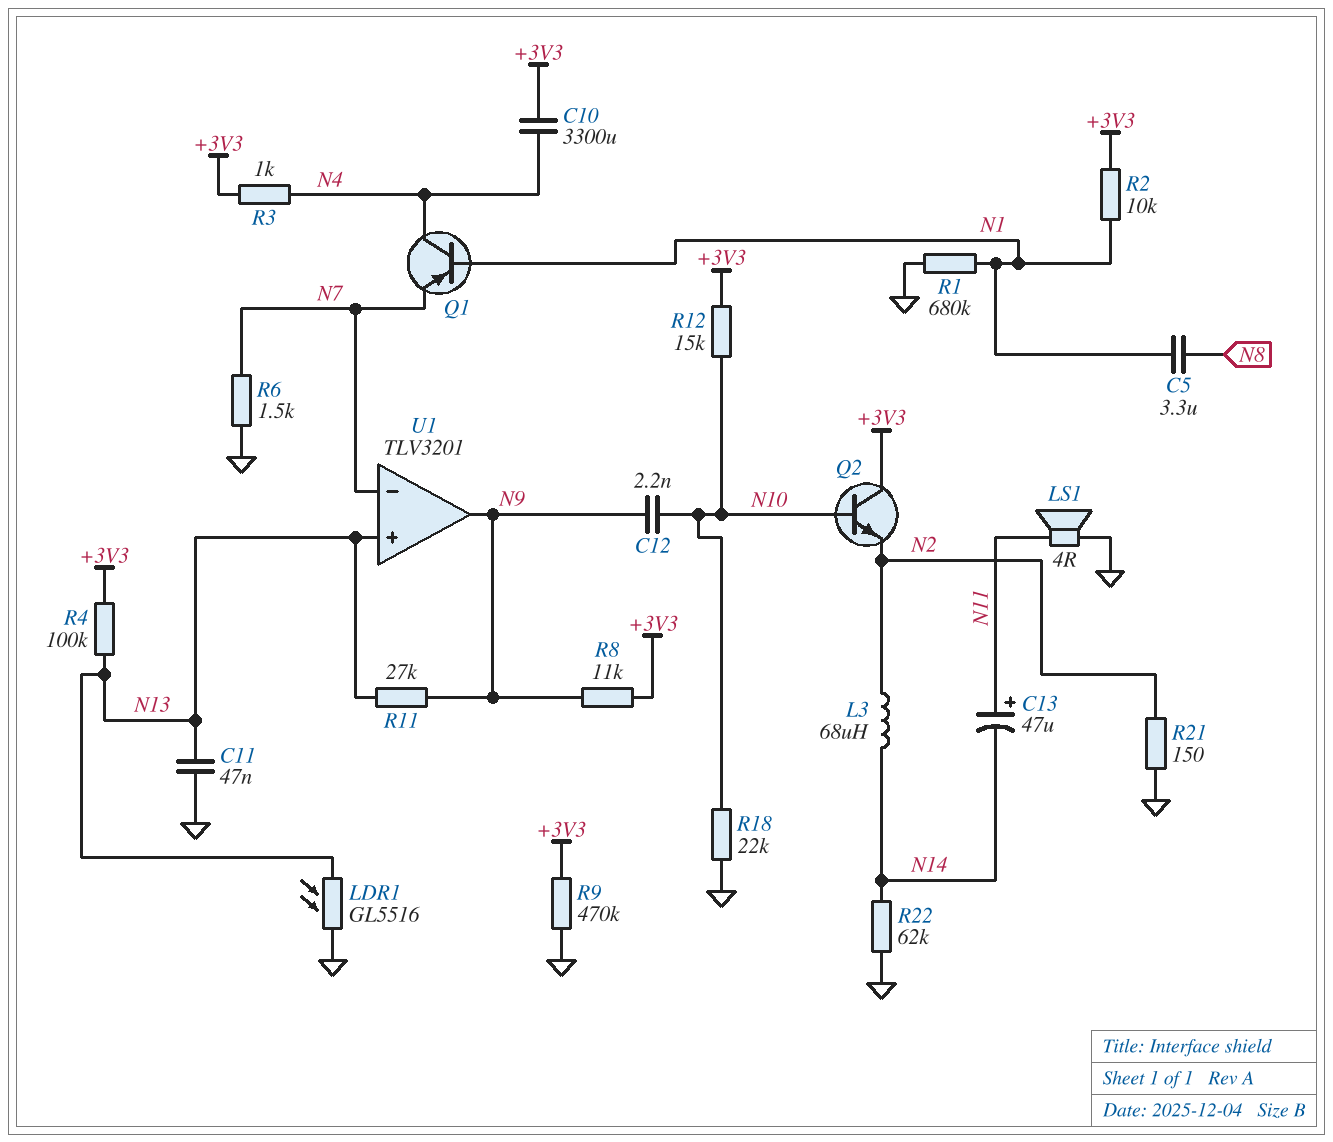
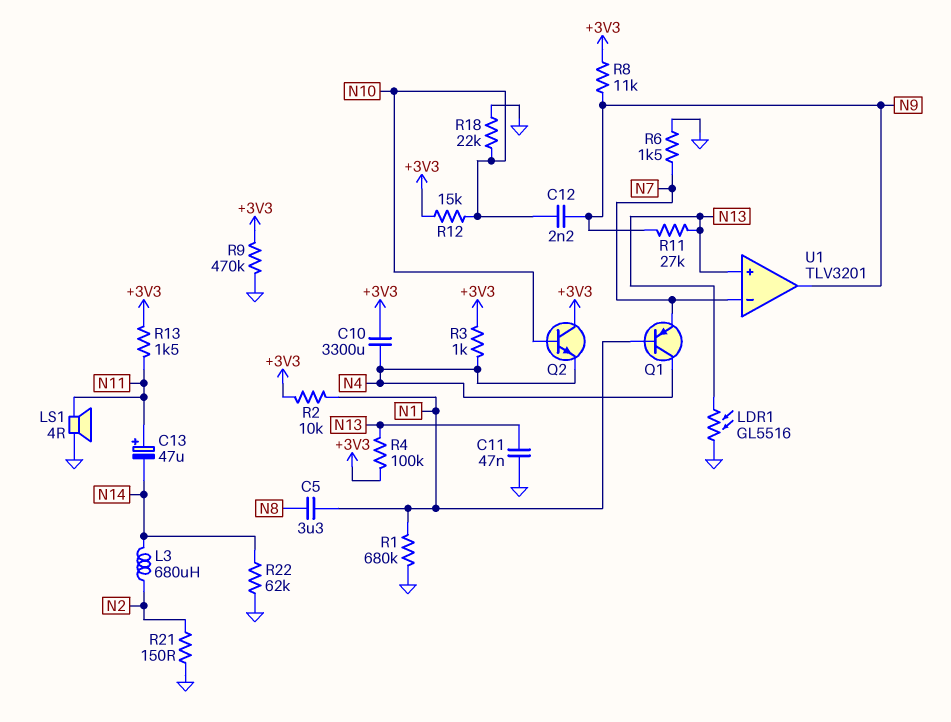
L3: 68uH (N2, N14) -> 680uH (N2, N14)
Q2: NPN (B N10, C +3V3, E N2) -> NPN (B N10, C +3V3, E N4)
R13: none -> 1.5k (+3V3, N11)

